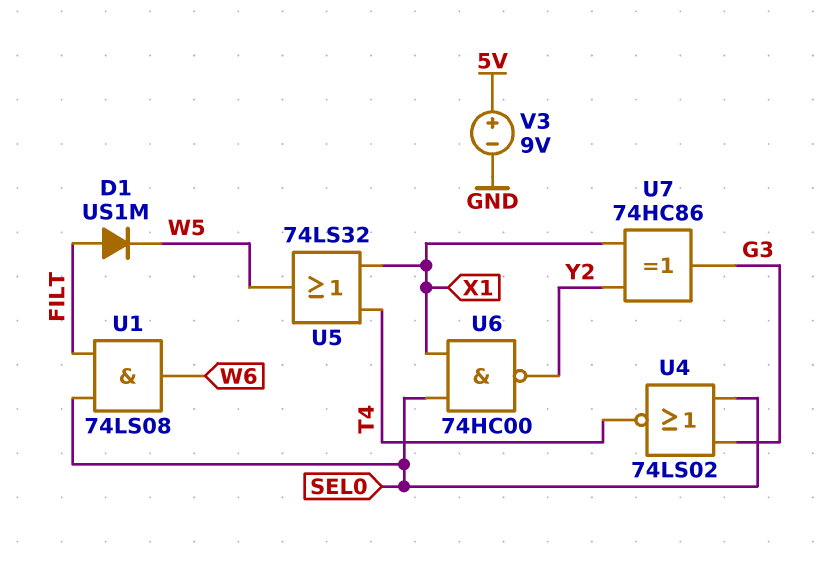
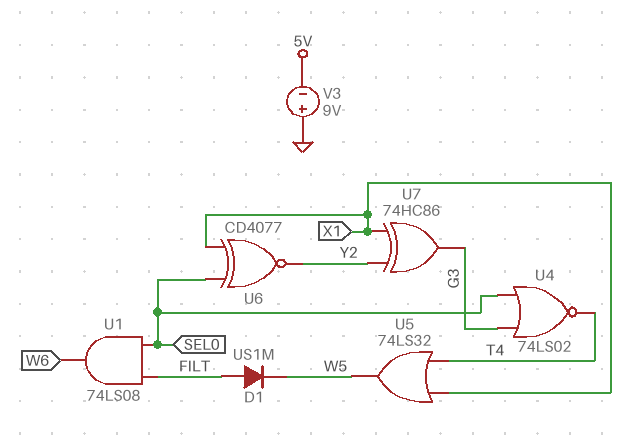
U6: NAND 74HC00 (in SEL0, in X1, out Y2) -> XNOR CD4077 (in SEL0, in X1, out Y2)
V3: 9V (plus 5V, minus GND) -> 9V (plus GND, minus 5V)

